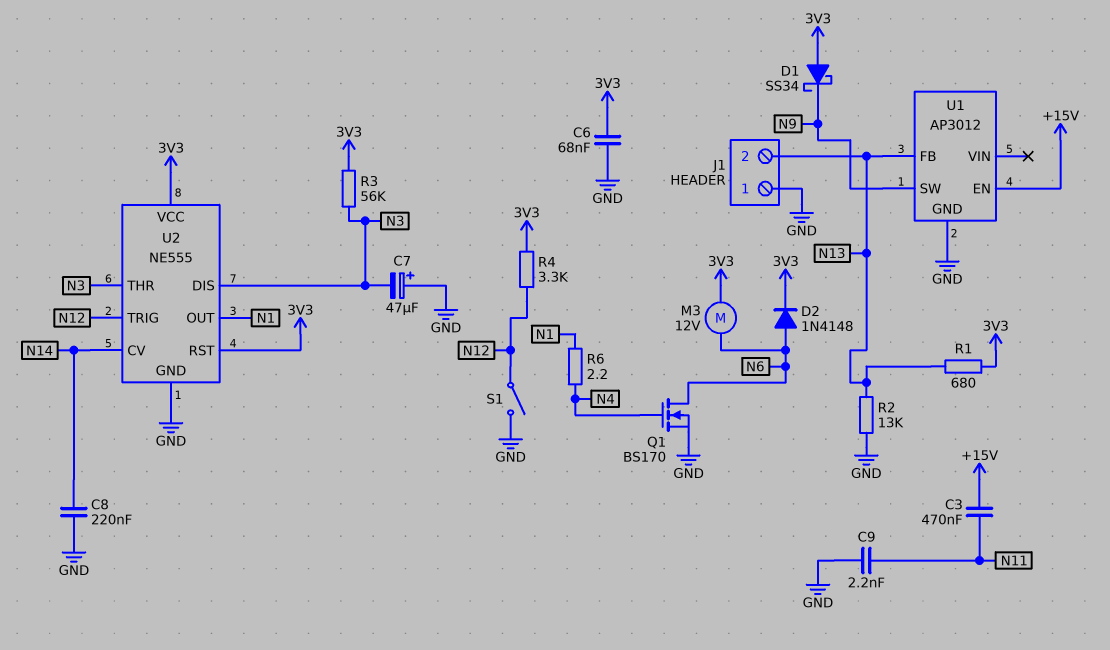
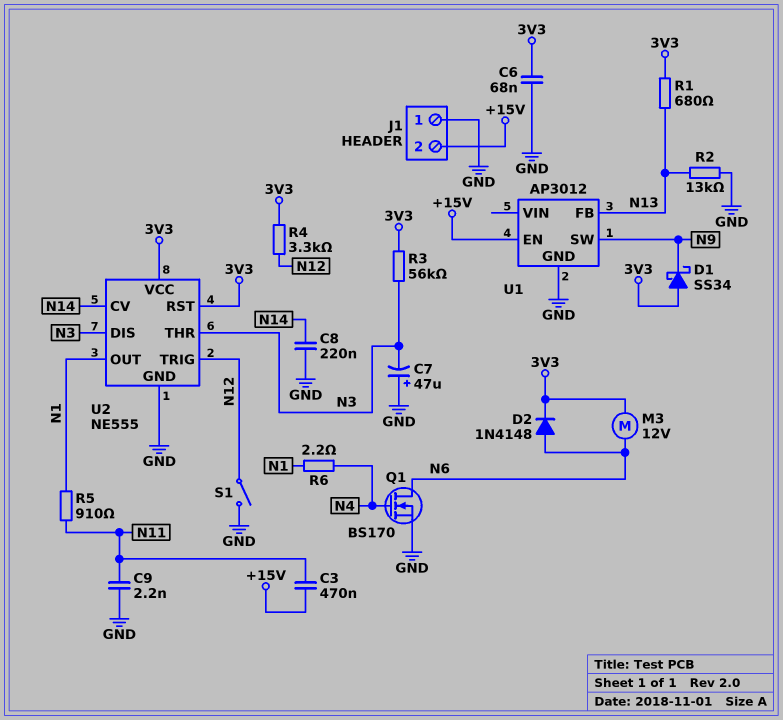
J1 pin 2: N13 -> +15V
R5: none -> 910 (N1, N11)

